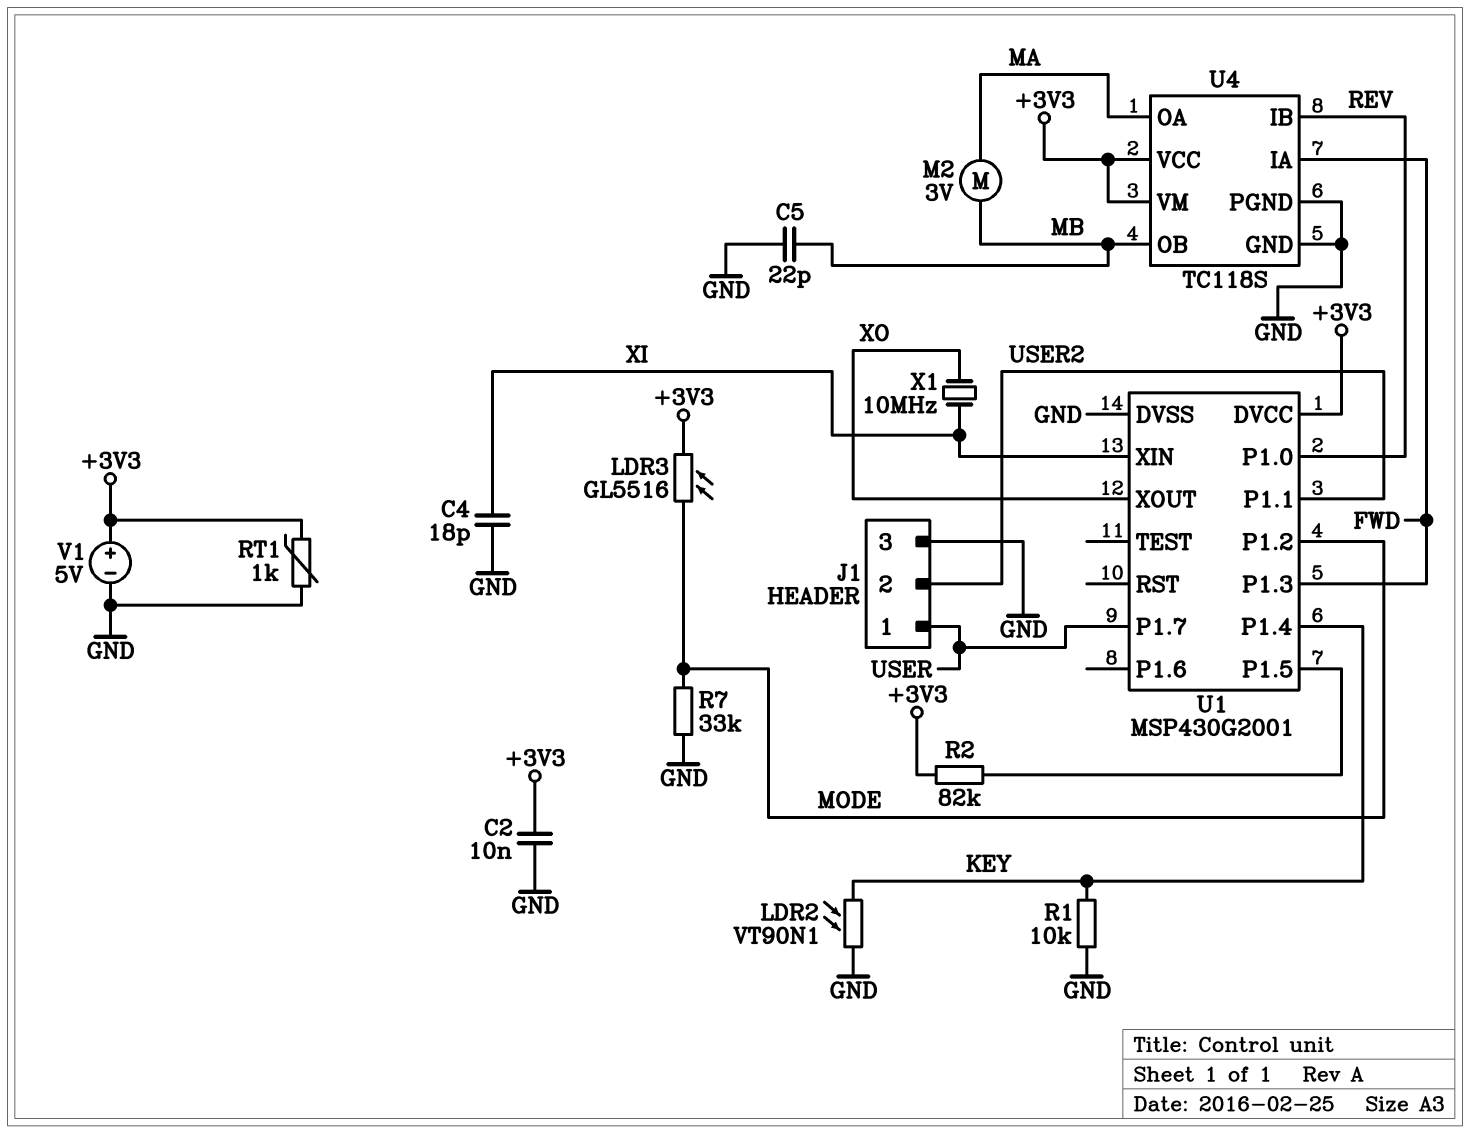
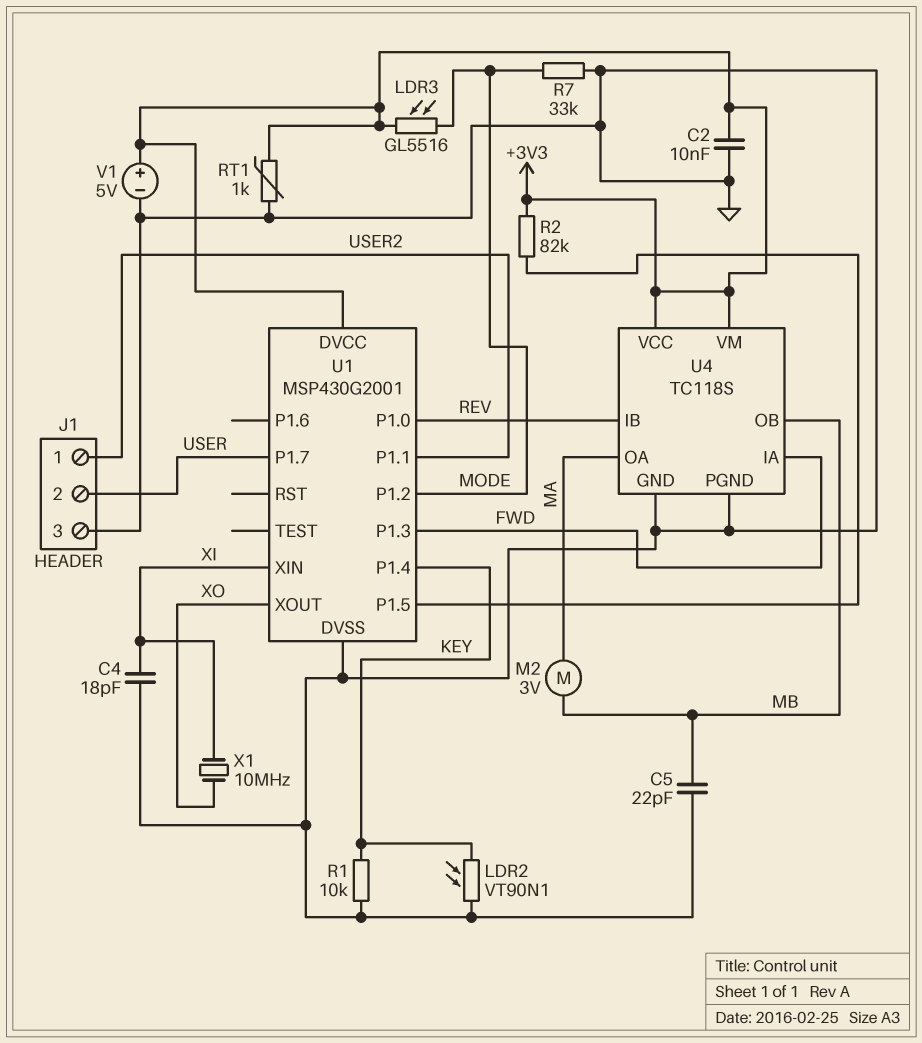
J1 pin 1: USER -> USER2
J1 pin 2: USER2 -> USER

